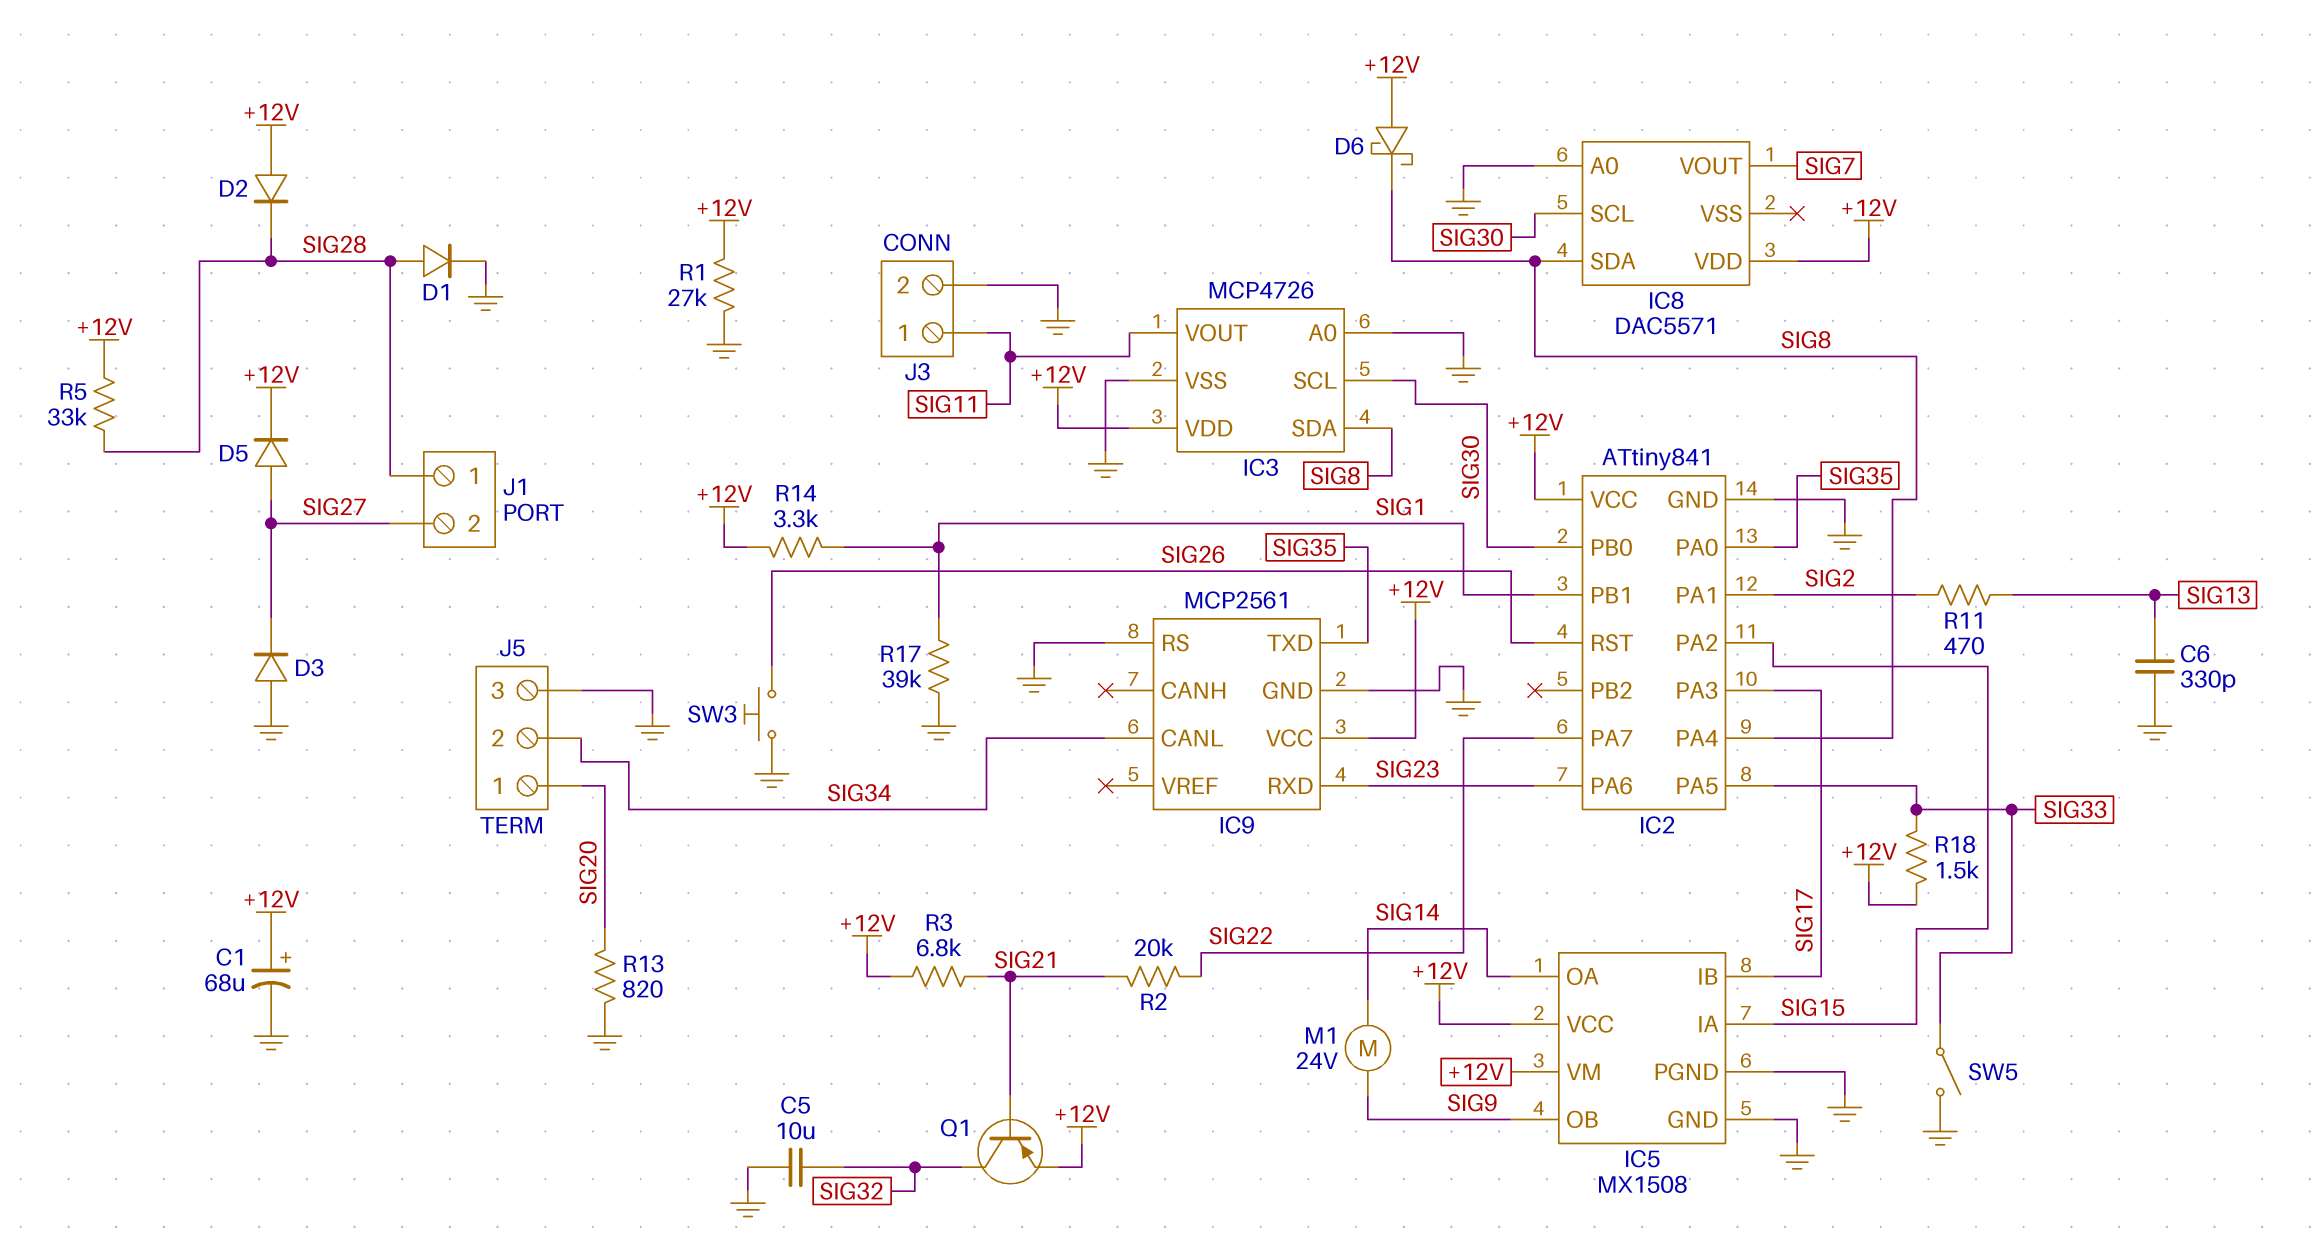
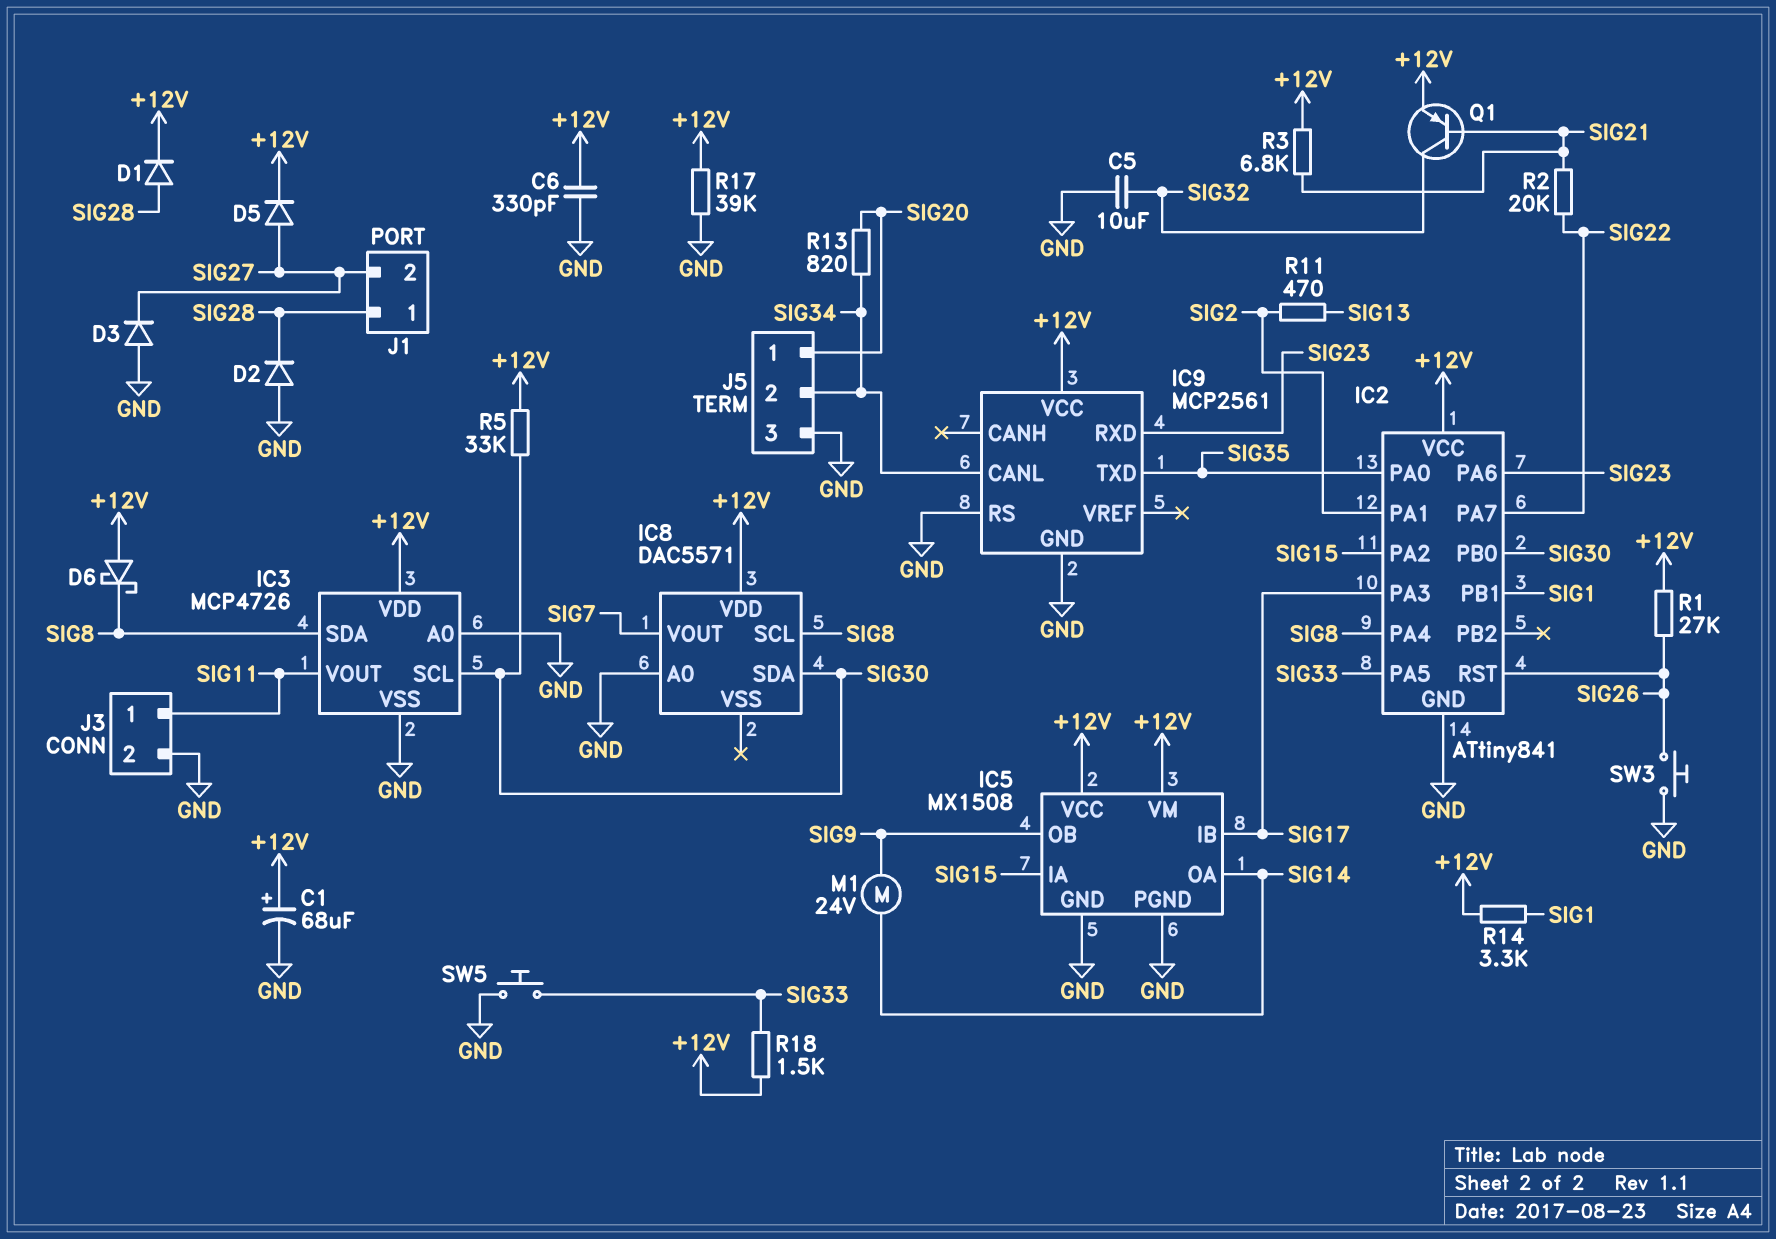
C6: 330pF (GND, SIG13) -> 330pF (+12V, GND)
D1: diode (A SIG28, K GND) -> diode (A SIG28, K +12V)
D2: diode (A +12V, K SIG28) -> diode (A GND, K SIG28)
IC8 pin SCL: SIG30 -> SIG8
IC8 pin SDA: SIG8 -> SIG30
R1: 27k (+12V, GND) -> 27k (+12V, SIG26)
R5: 33k (+12V, SIG28) -> 33k (+12V, SIG30)
R13: 820 (GND, SIG20) -> 820 (SIG20, SIG34)
R17: 39k (GND, SIG1) -> 39k (+12V, GND)
SW5: switch (GND, SIG33) -> button (GND, SIG33)

